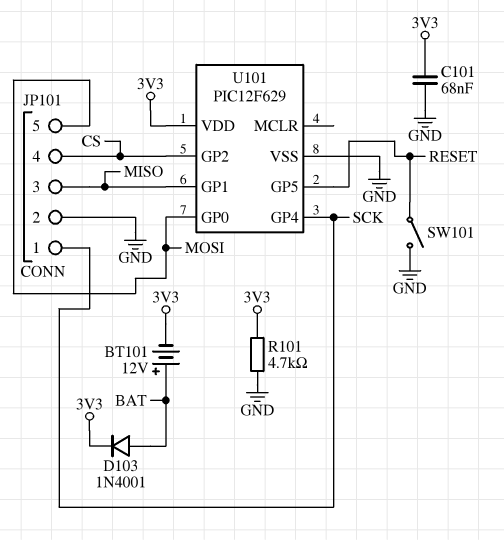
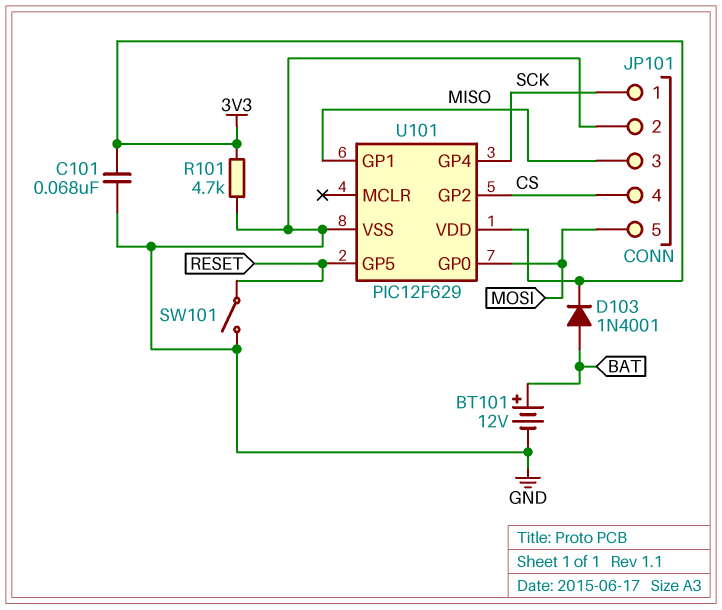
BT101: 12V (plus BAT, minus 3V3) -> 12V (plus BAT, minus GND)

